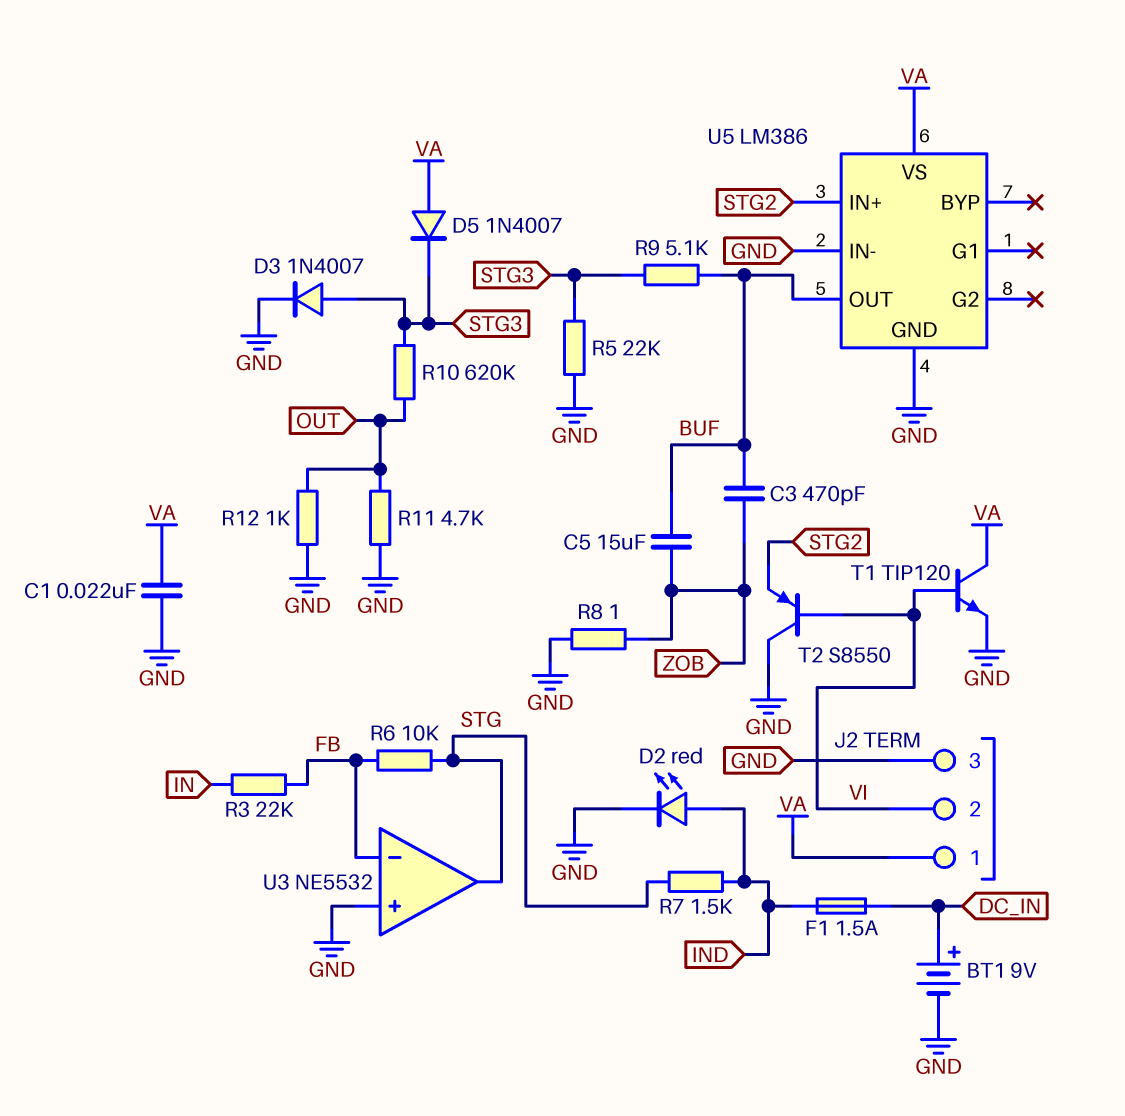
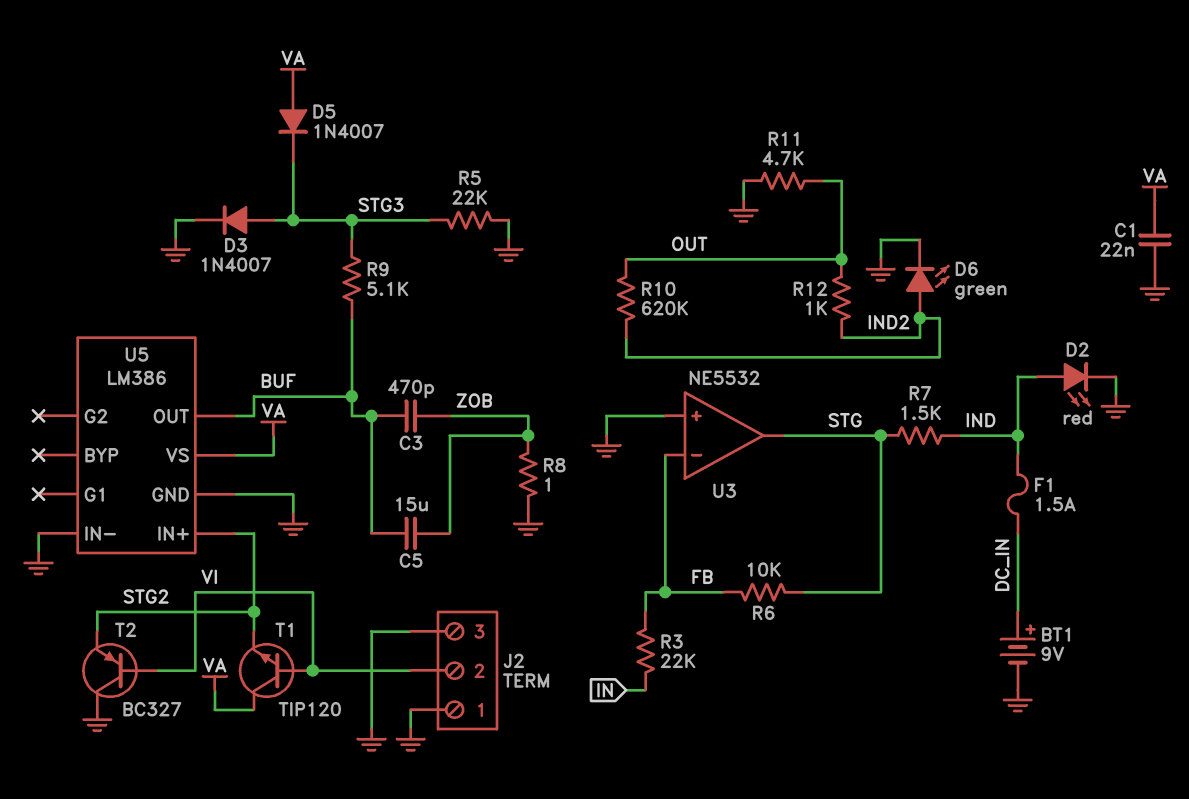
D6: none -> LED green (A IND2, K GND)
J2 pin 1: VA -> GND
R10: 620k (OUT, STG3) -> 620k (IND2, OUT)
R12: 1k (GND, OUT) -> 1k (IND2, OUT)
T1: NPN TIP120 (B VI, C VA, E GND) -> NPN TIP120 (B VI, C VA, E STG2)
T2: PNP S8550 (B VI, C GND, E STG2) -> PNP BC327 (B VI, C GND, E STG2)

